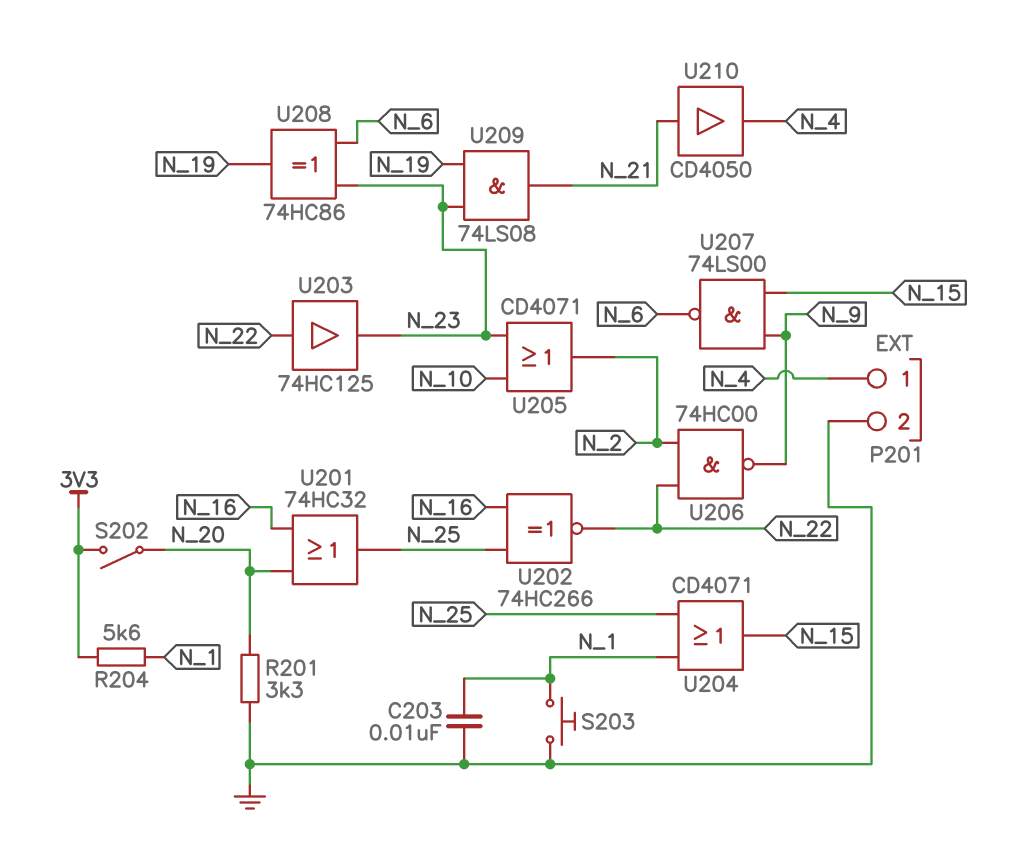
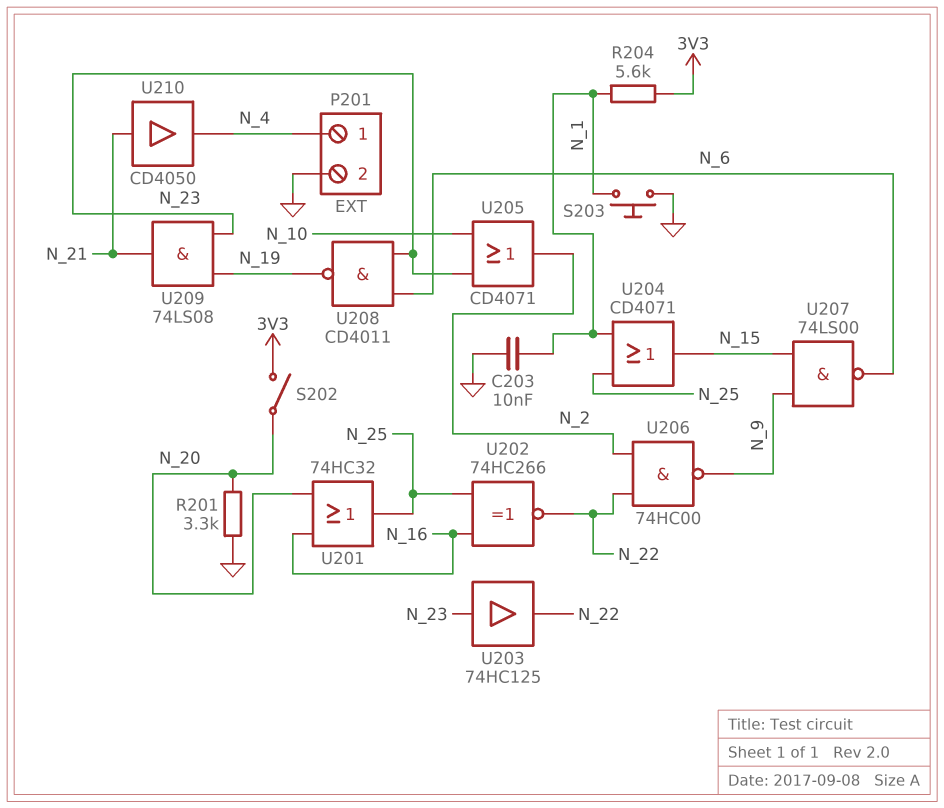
U203: buffer 74HC125 (in N_22, out N_23) -> buffer 74HC125 (in N_23, out N_22)
U208: XOR 74HC86 (in N_6, in N_23, out N_19) -> NAND CD4011 (in N_6, in N_23, out N_19)

